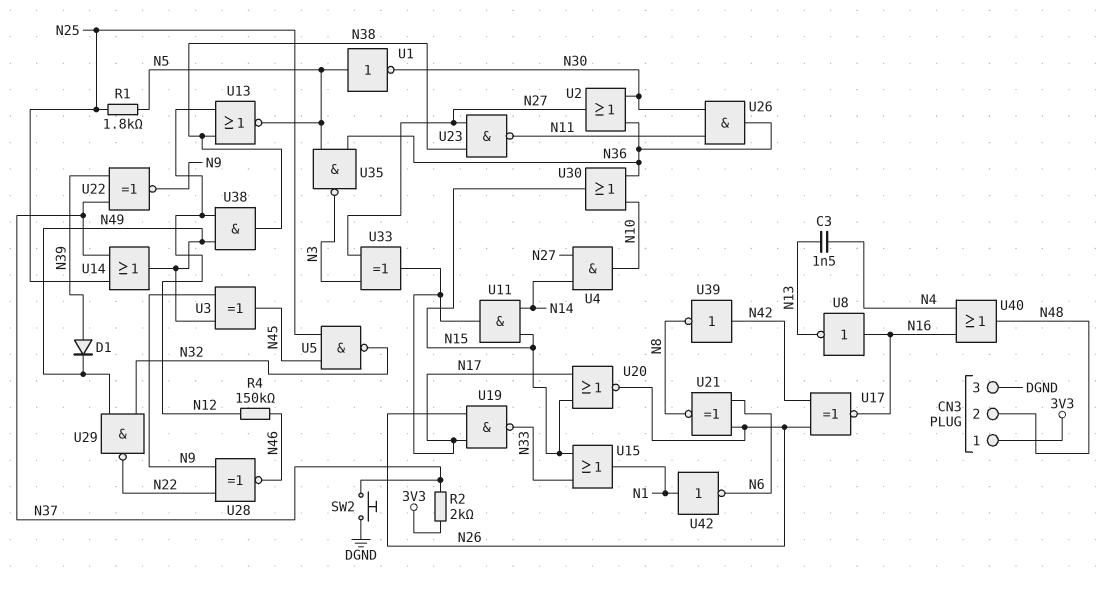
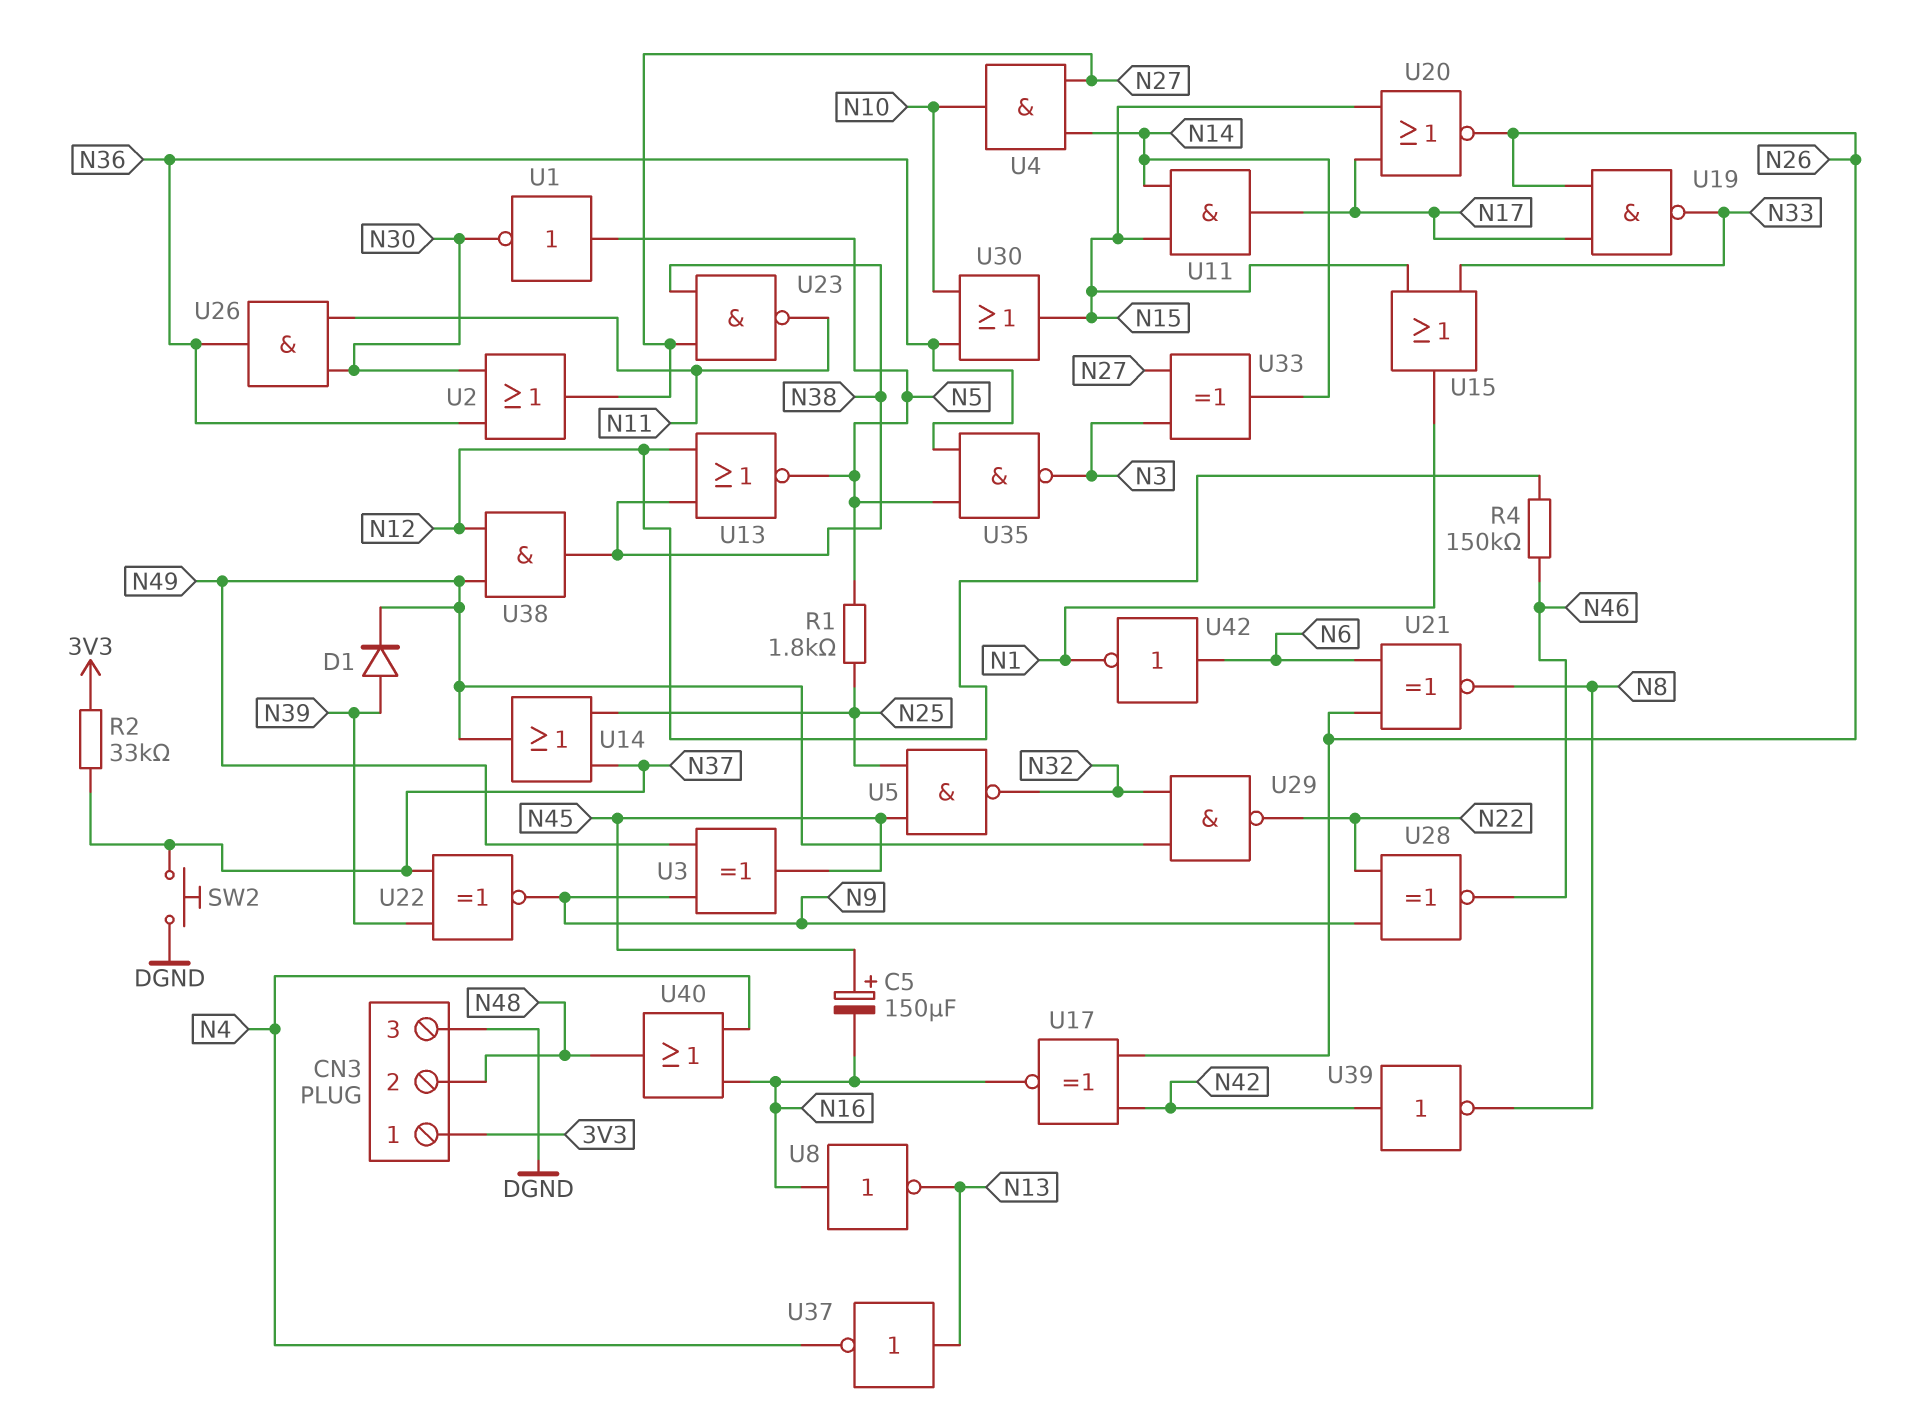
C3: 1.5nF (N4, N13) -> none
C5: none -> 150uF (plus N45, minus N16)
R2: 2k (3V3, N37) -> 33k (3V3, N37)
U33: XOR (in N3, in N27, out N17) -> XOR (in N3, in N27, out N14)
U37: none -> NOT (in N13, out N4)
U42: NOT (in N1, out N6) -> NOT (in N6, out N1)

